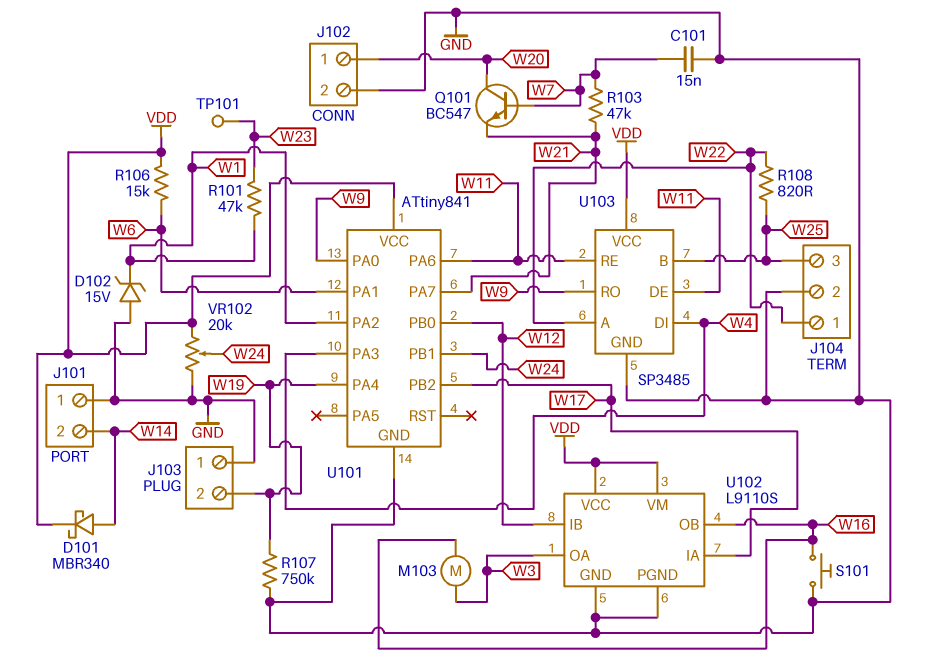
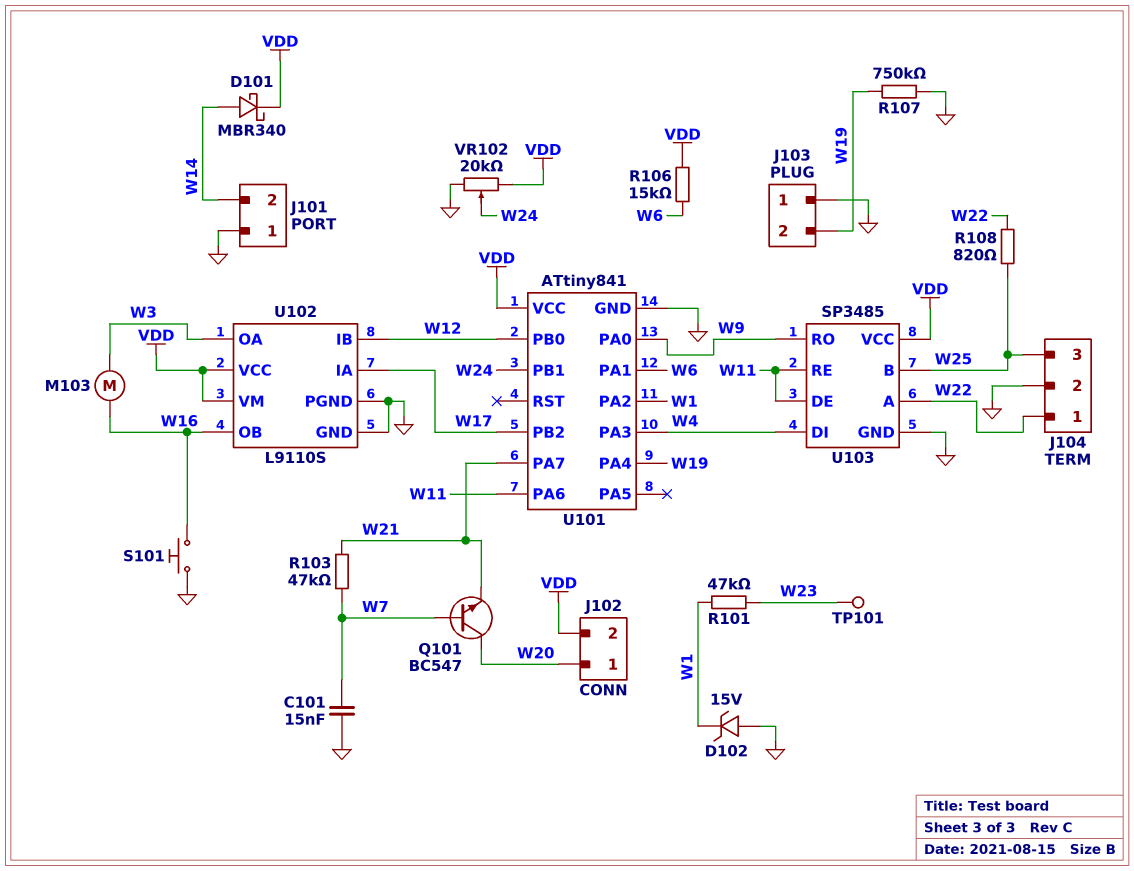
J102 pin 2: GND -> VDD

